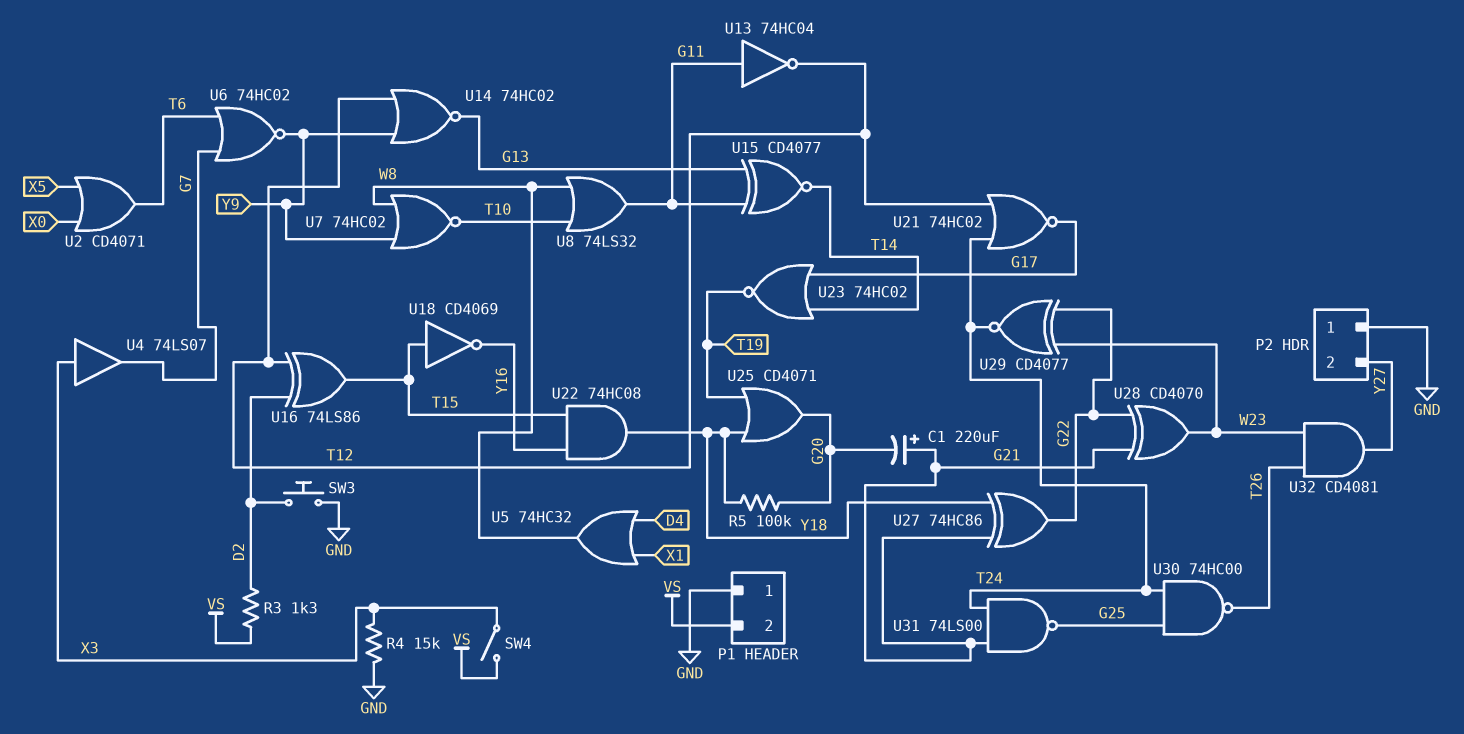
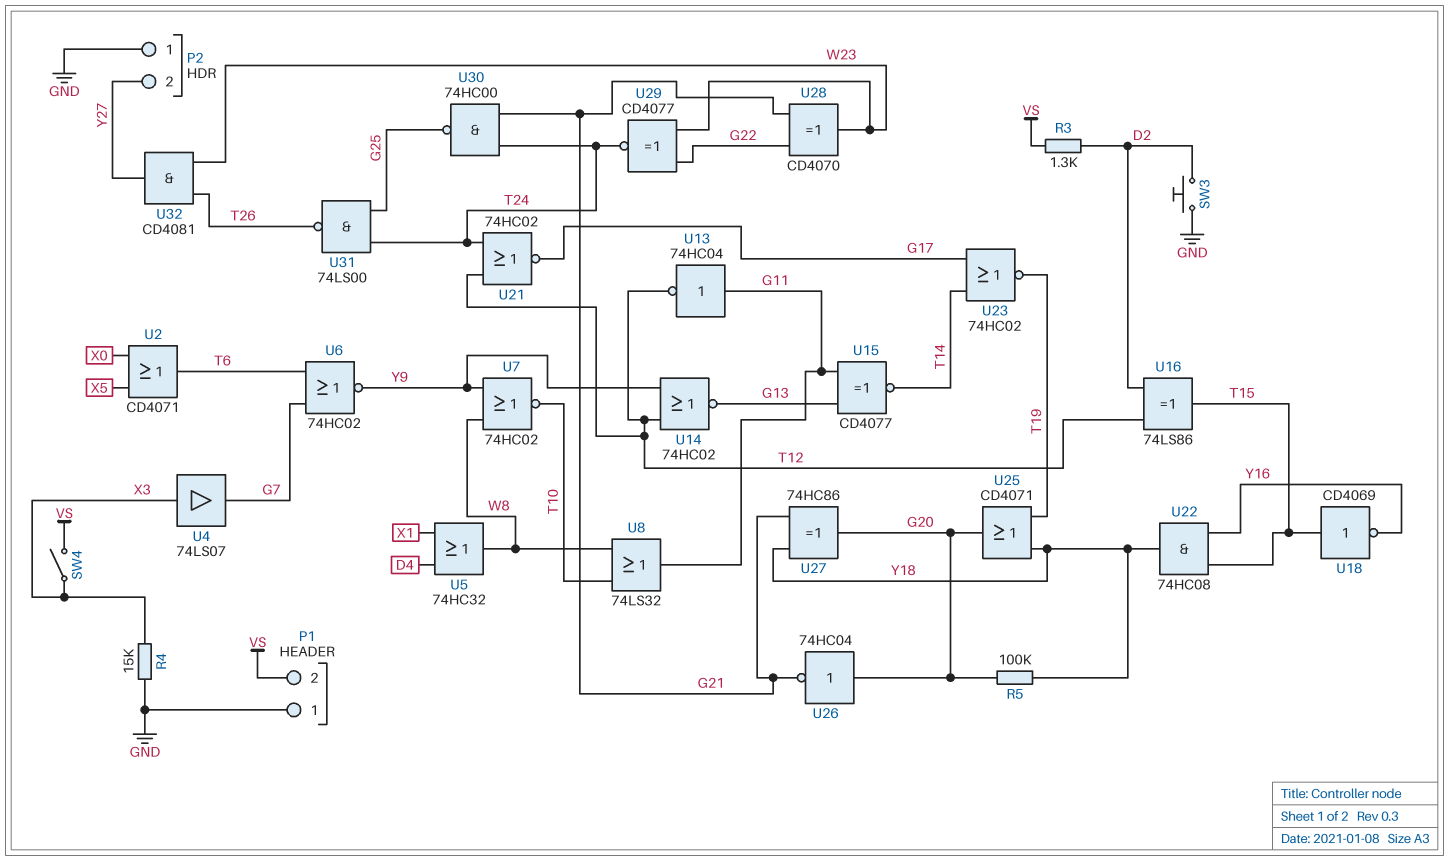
C1: 220uF (plus G21, minus G20) -> none
U26: none -> NOT 74HC04 (in G20, out G21)
U27: XOR 74HC86 (in G21, in Y18, out G22) -> XOR 74HC86 (in G21, in Y18, out G20)
U30: NAND 74HC00 (in G25, in T24, out T26) -> NAND 74HC00 (in G21, in T24, out G25)
U31: NAND 74LS00 (in G21, in T24, out G25) -> NAND 74LS00 (in G25, in T24, out T26)

